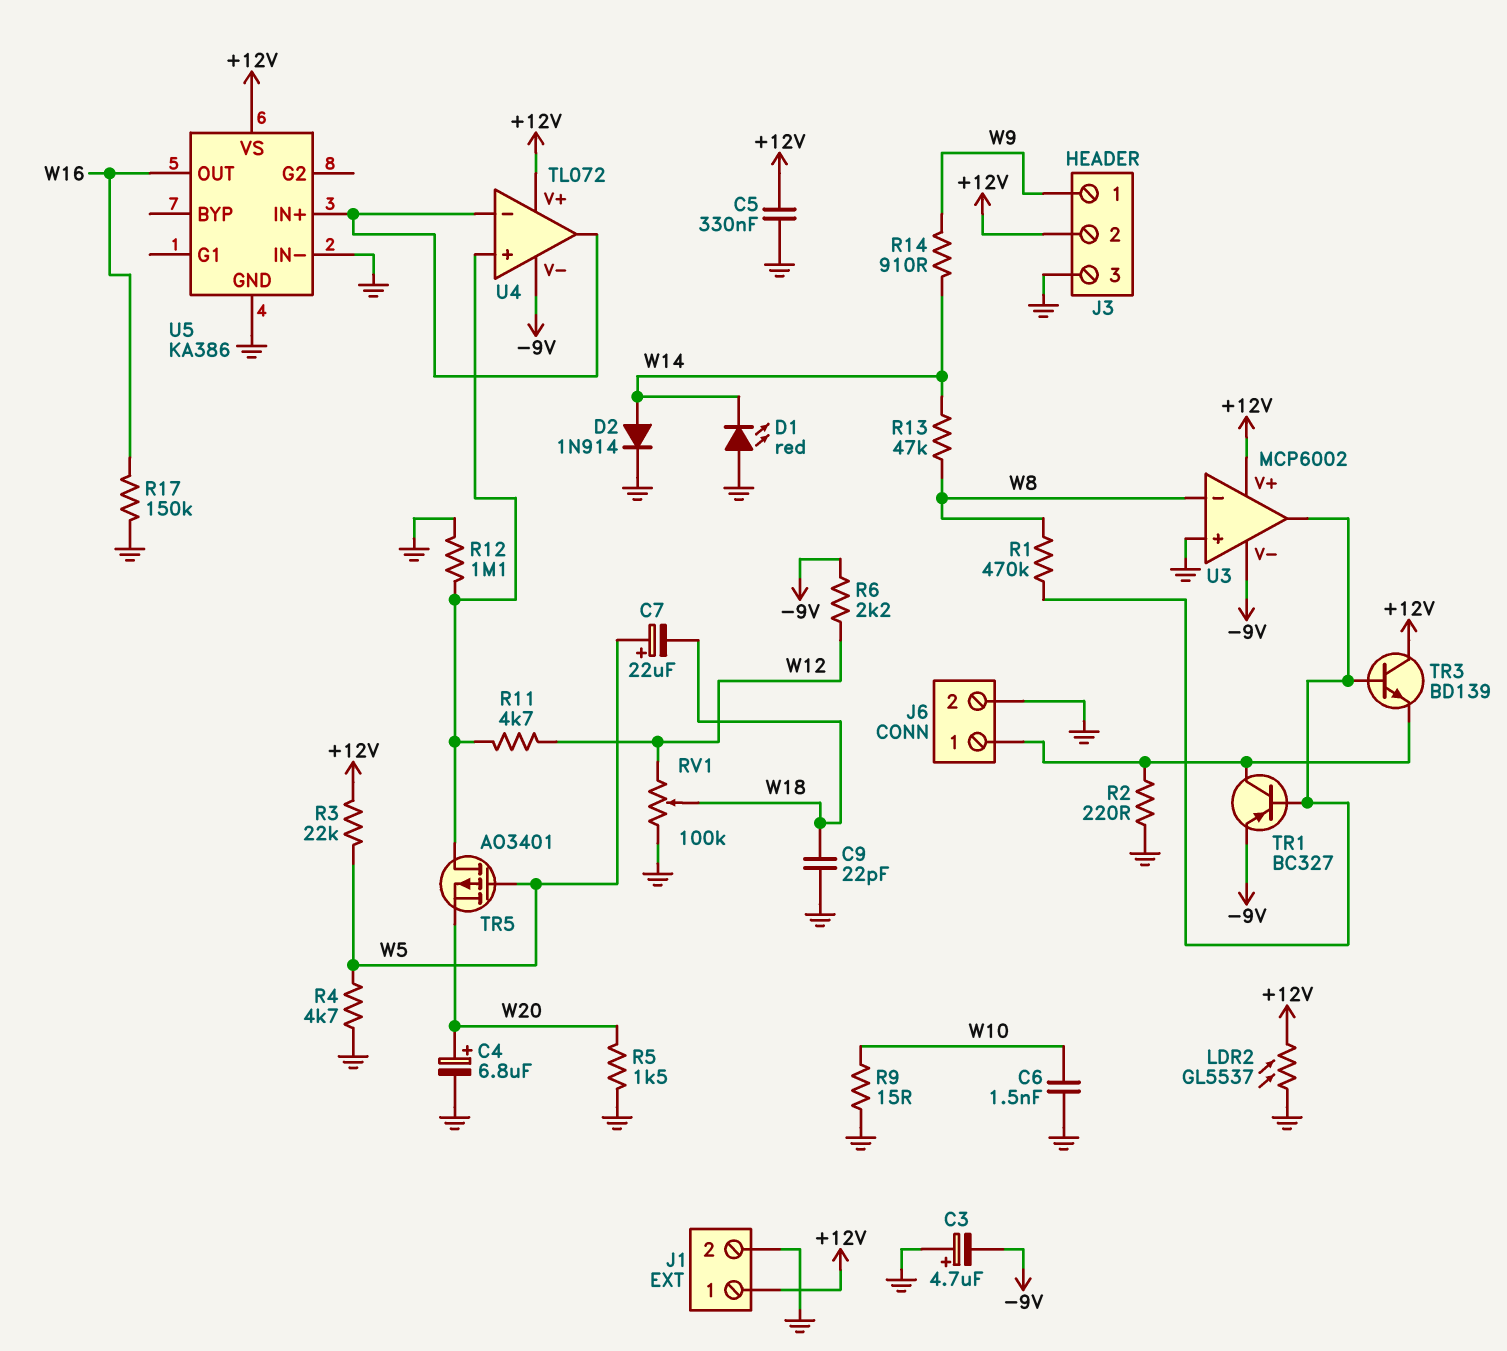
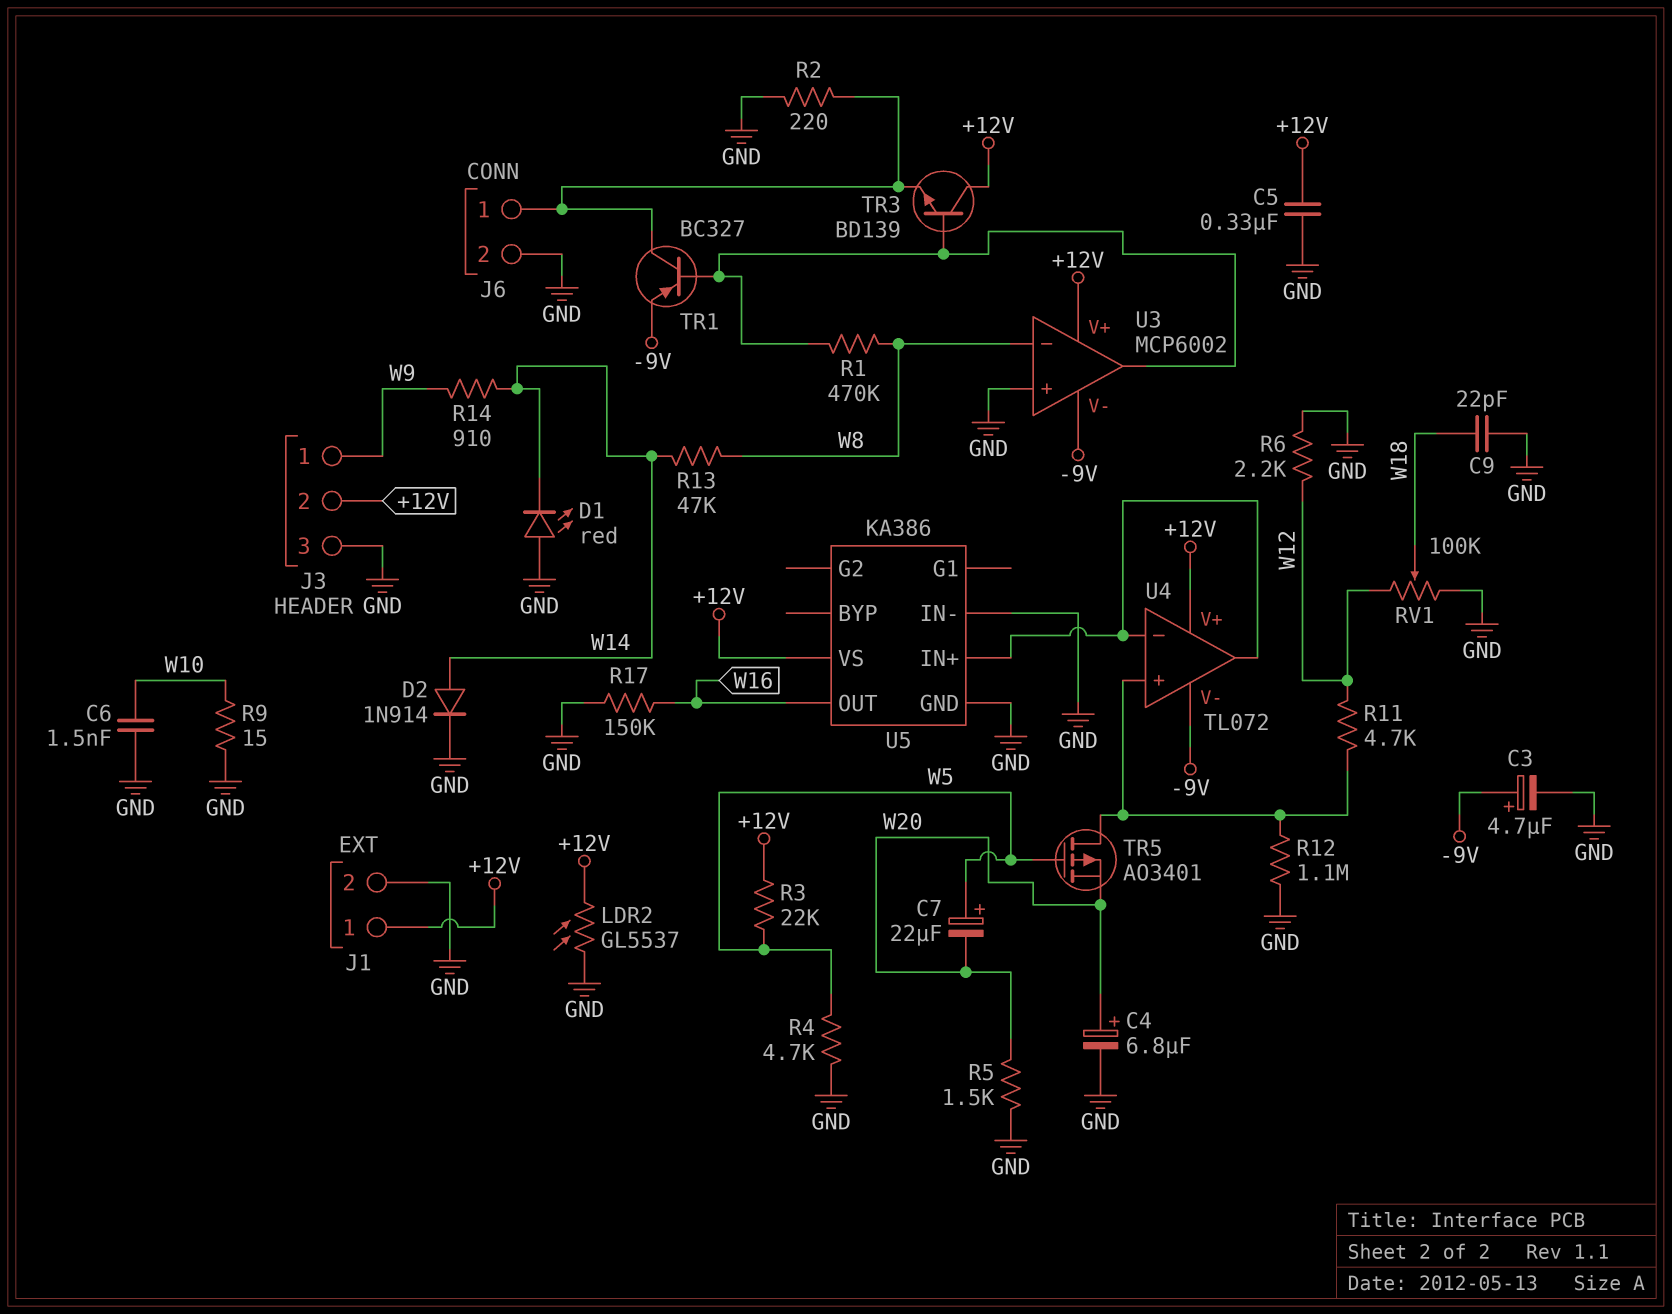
C3: 4.7uF (plus GND, minus -9V) -> 4.7uF (plus -9V, minus GND)
C7: 22uF (plus W5, minus W18) -> 22uF (plus W5, minus W20)
R6: 2.2k (-9V, W12) -> 2.2k (GND, W12)

